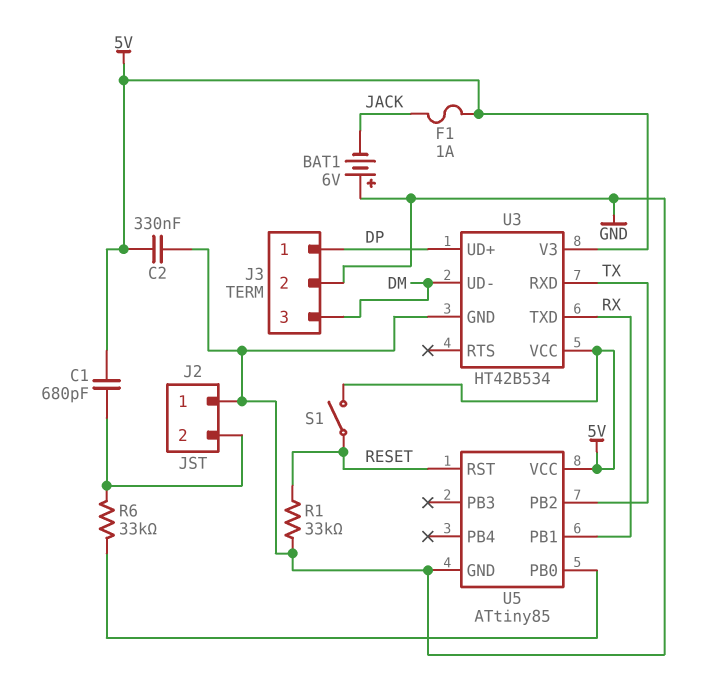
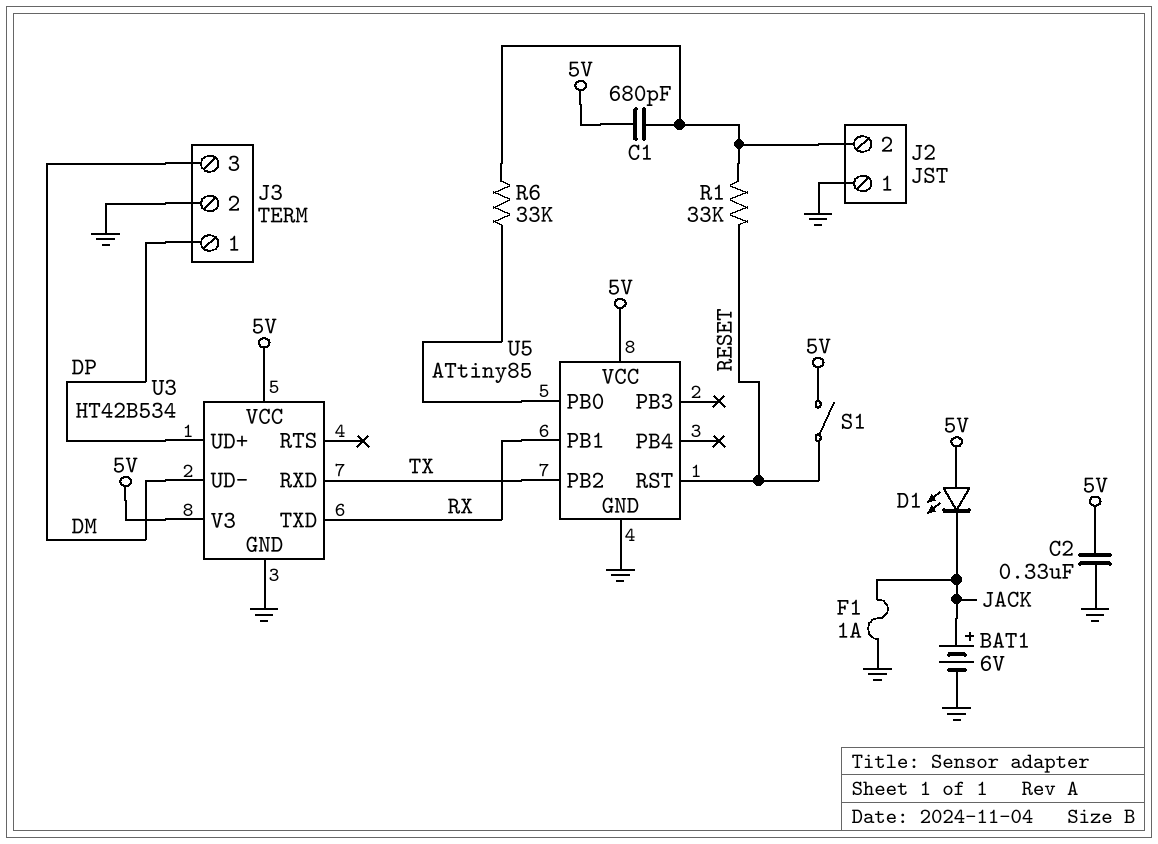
BAT1: 6V (plus GND, minus JACK) -> 6V (plus JACK, minus GND)
D1: none -> LED (A 5V, K JACK)
F1: 1A (5V, JACK) -> 1A (GND, JACK)
R1: 33k (GND, RESET) -> 33k (J2/2, RESET)

